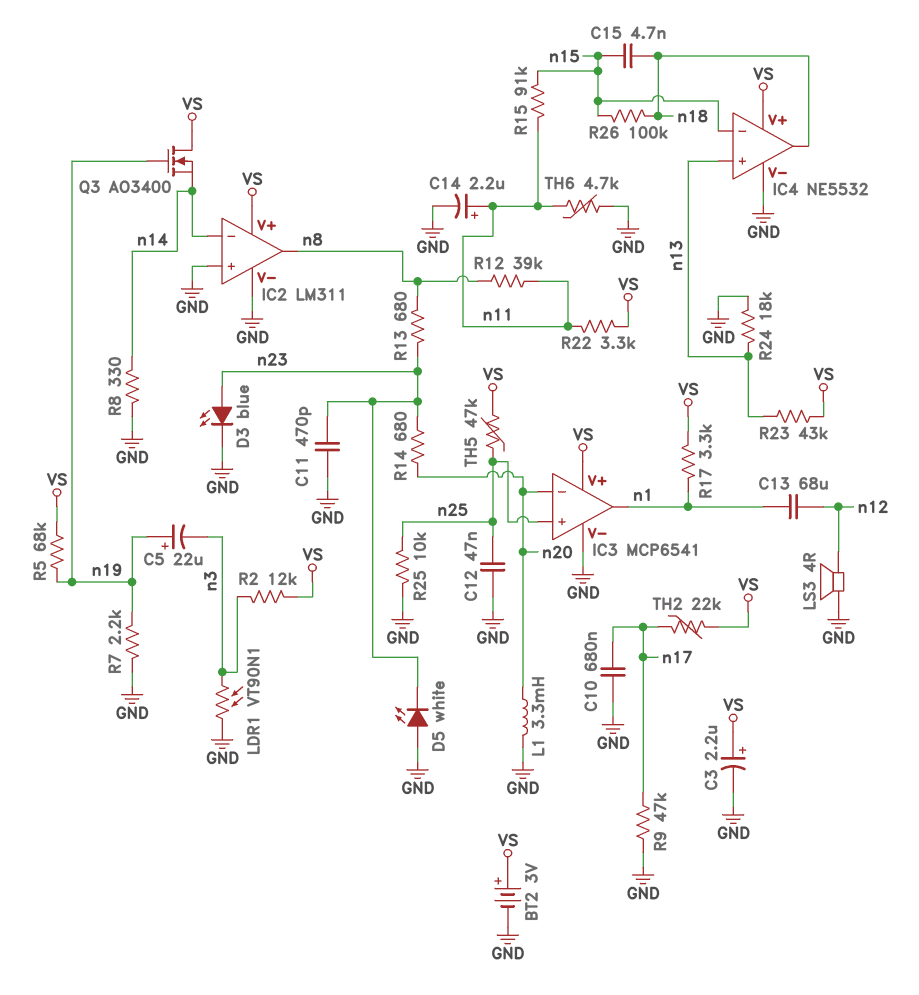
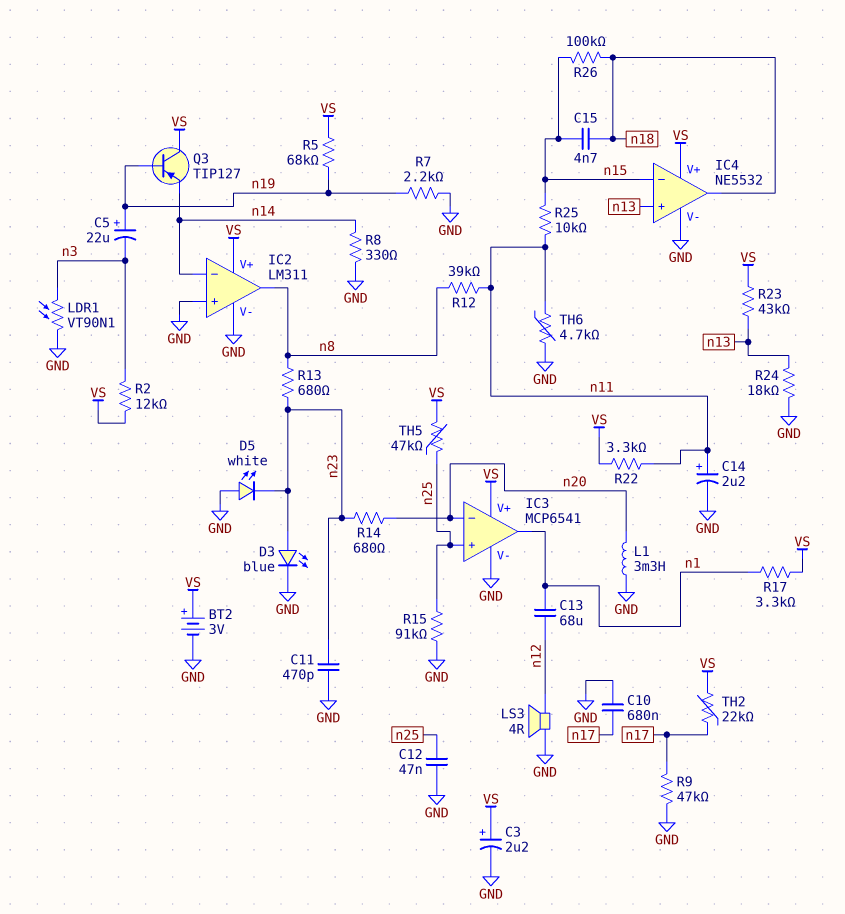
Q3: NMOS AO3400 (G n19, D VS, S n14) -> PNP TIP127 (B n19, C VS, E n14)
R15: 91k (n11, n15) -> 91k (GND, n25)
R25: 10k (GND, n25) -> 10k (n11, n15)

